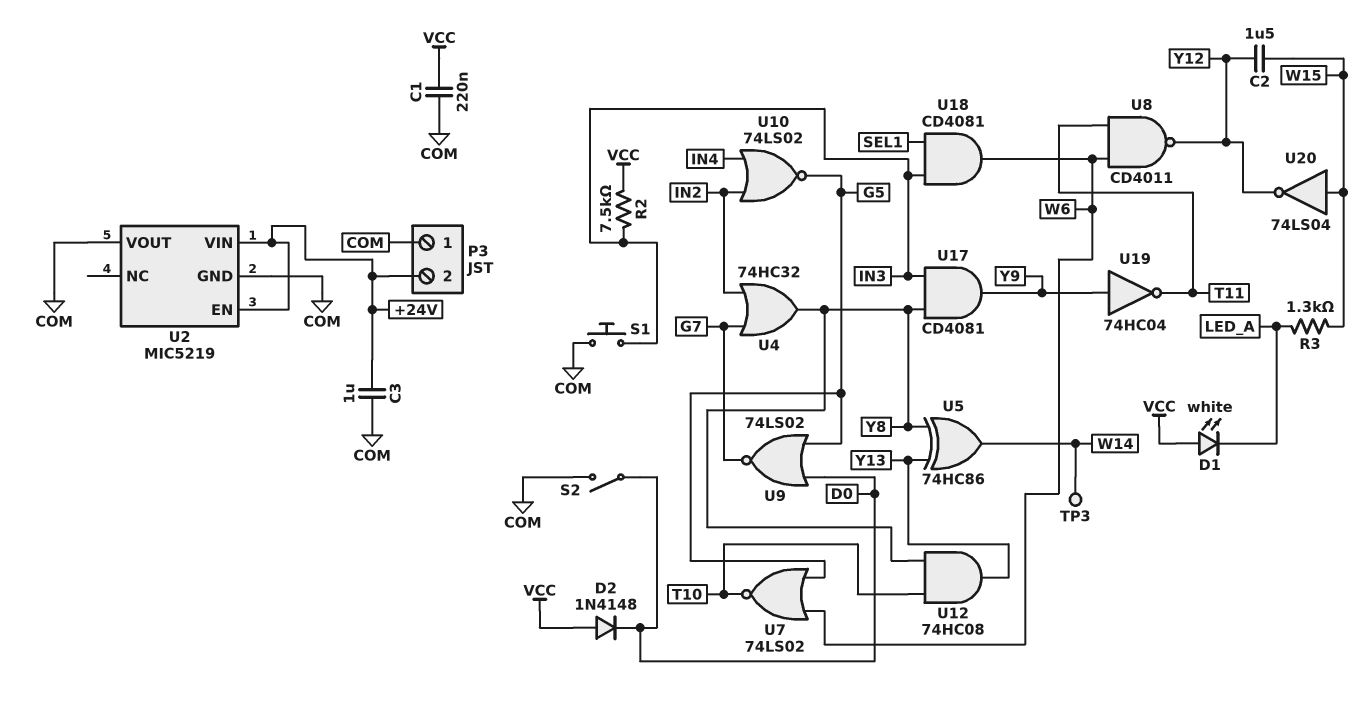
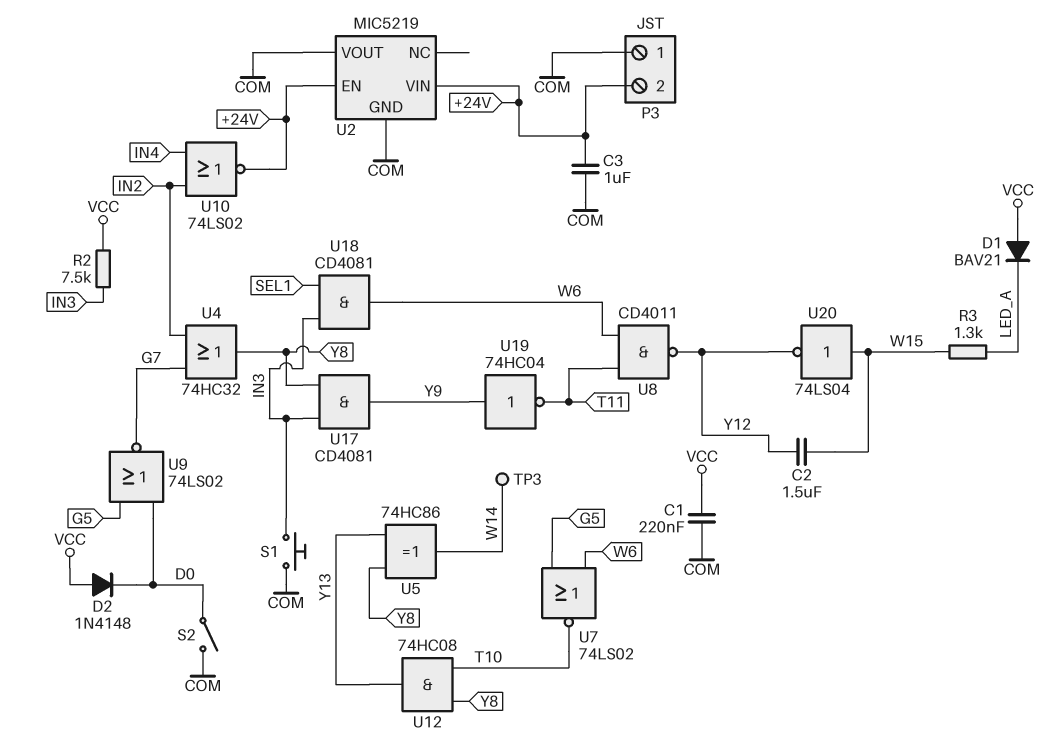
D1: LED white (A VCC, K LED_A) -> diode BAV21 (A VCC, K LED_A)
U10: NOR 74LS02 (in IN2, in IN4, out G5) -> NOR 74LS02 (in IN2, in IN4, out +24V)

